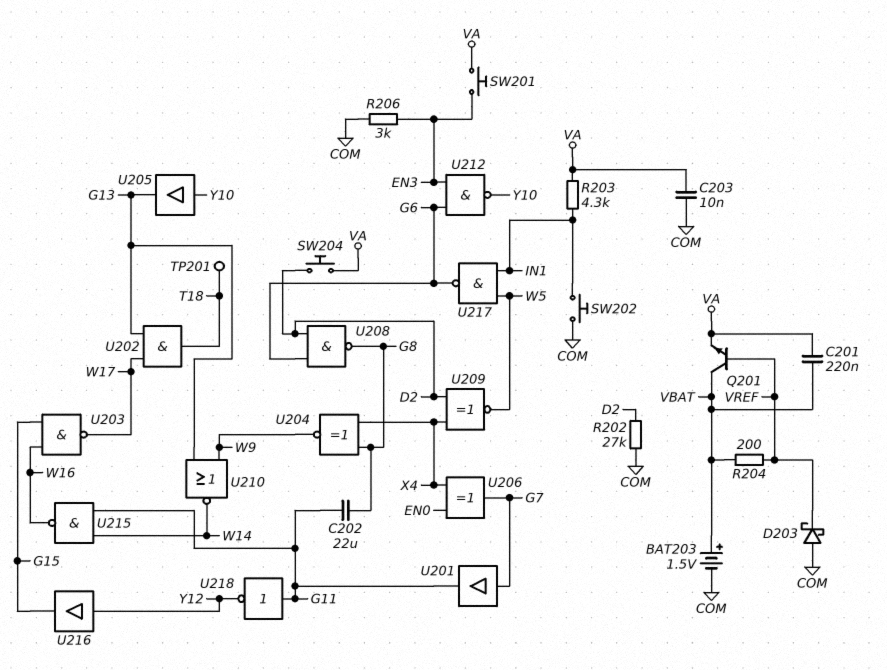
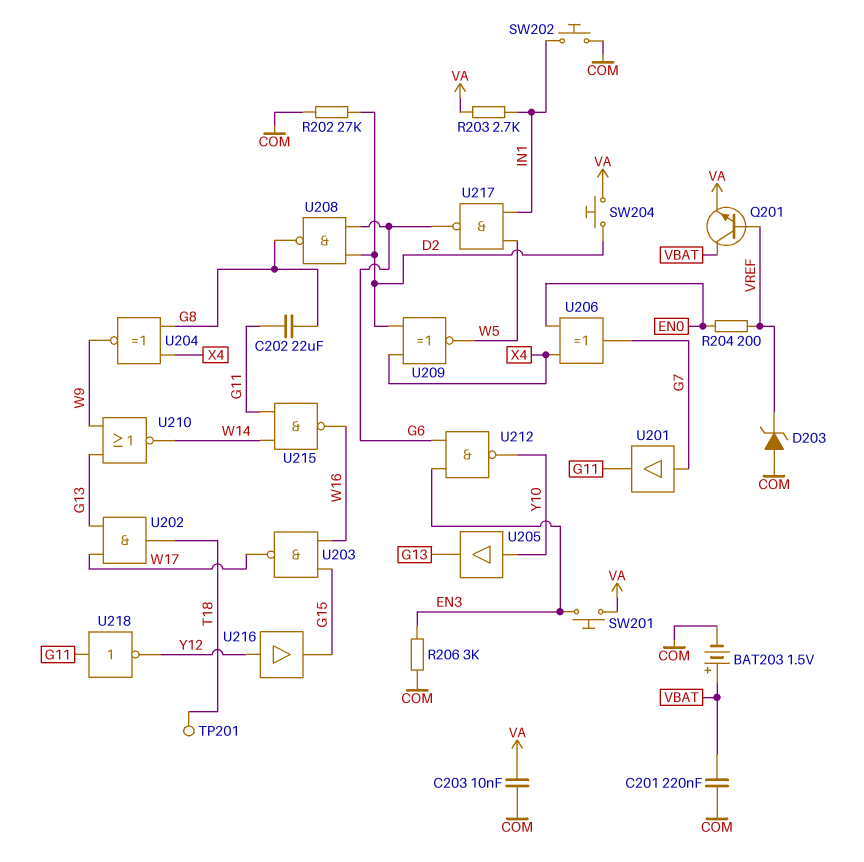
C201: 220nF (VA, VBAT) -> 220nF (COM, VBAT)
D203: schottky (A COM, K VREF) -> zener (A COM, K VREF)
R203: 4.3k (IN1, VA) -> 2.7k (IN1, VA)
R204: 200 (VBAT, VREF) -> 200 (EN0, VREF)

